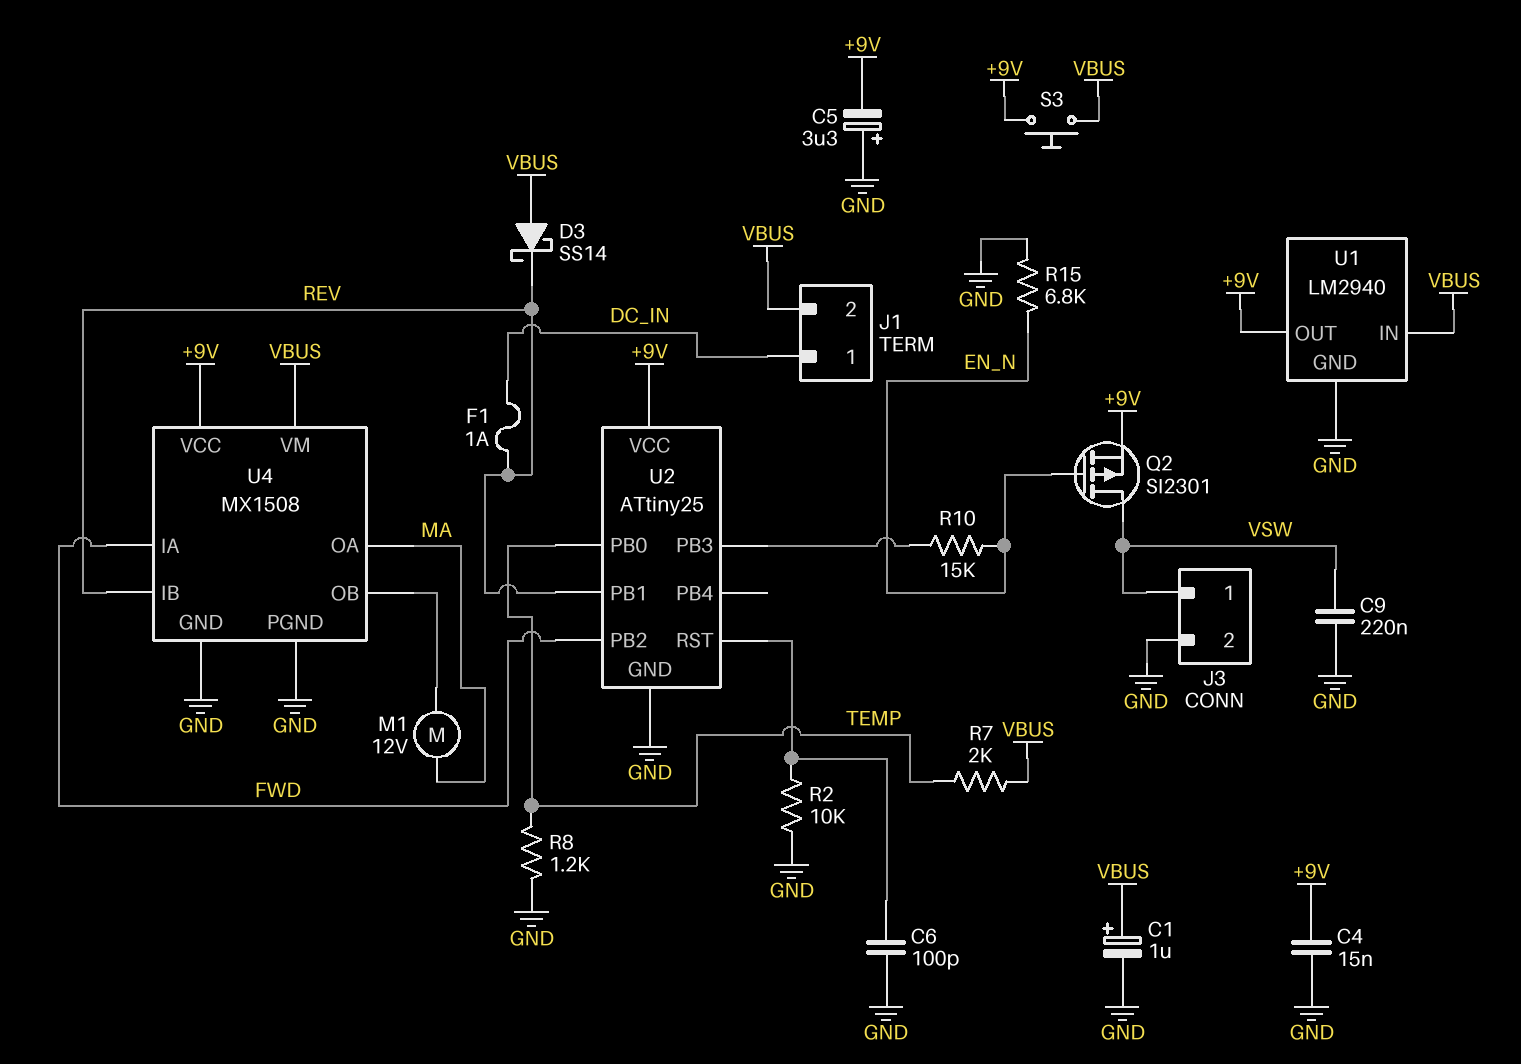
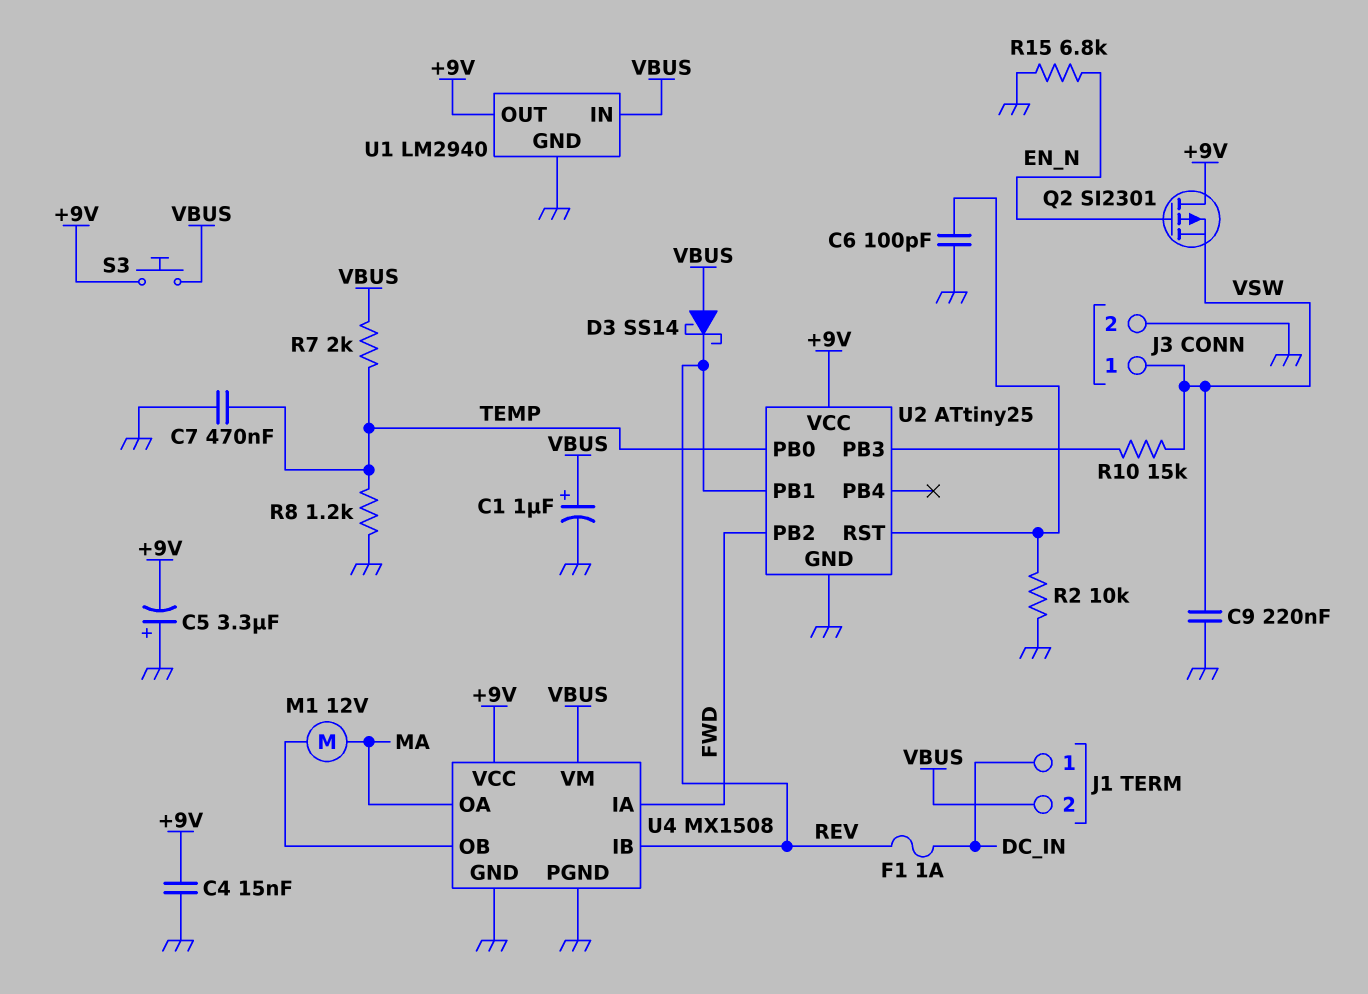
C7: none -> 470nF (GND, TEMP)
Q2: PMOS SI2301 (G EN_N, D VSW, S +9V) -> PMOS SI2301 (G EN_N, D +9V, S VSW)
R10: 15k (EN_N, U2/PB3) -> 15k (U2/PB3, VSW)

